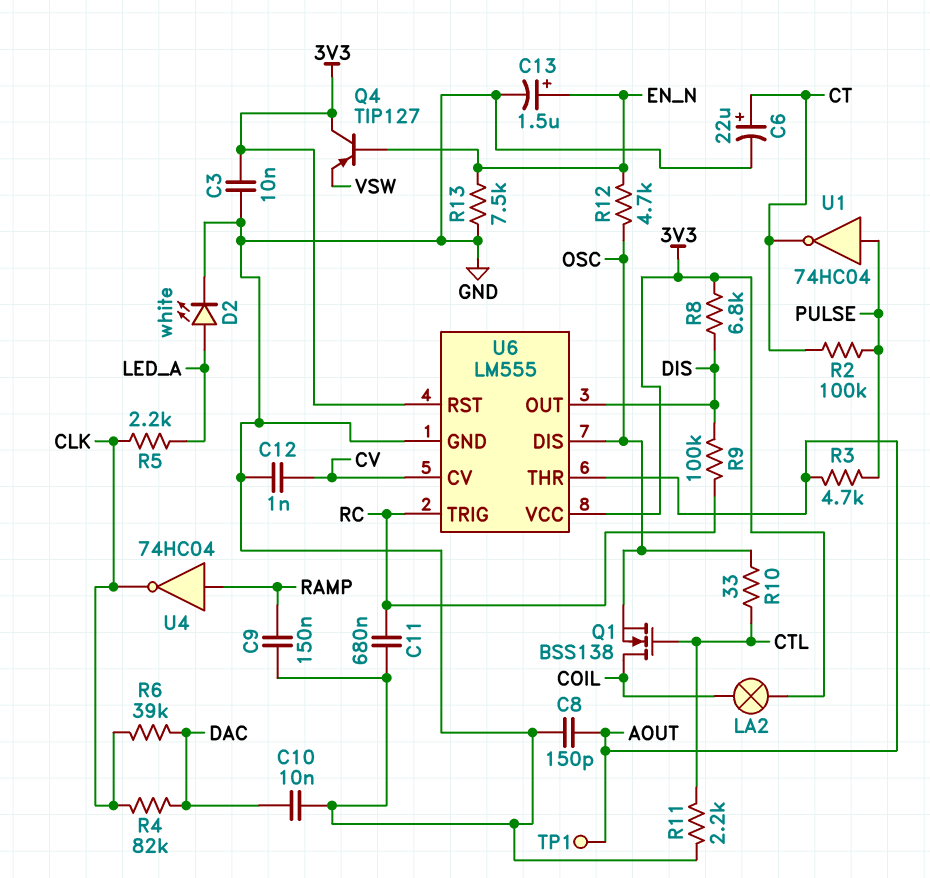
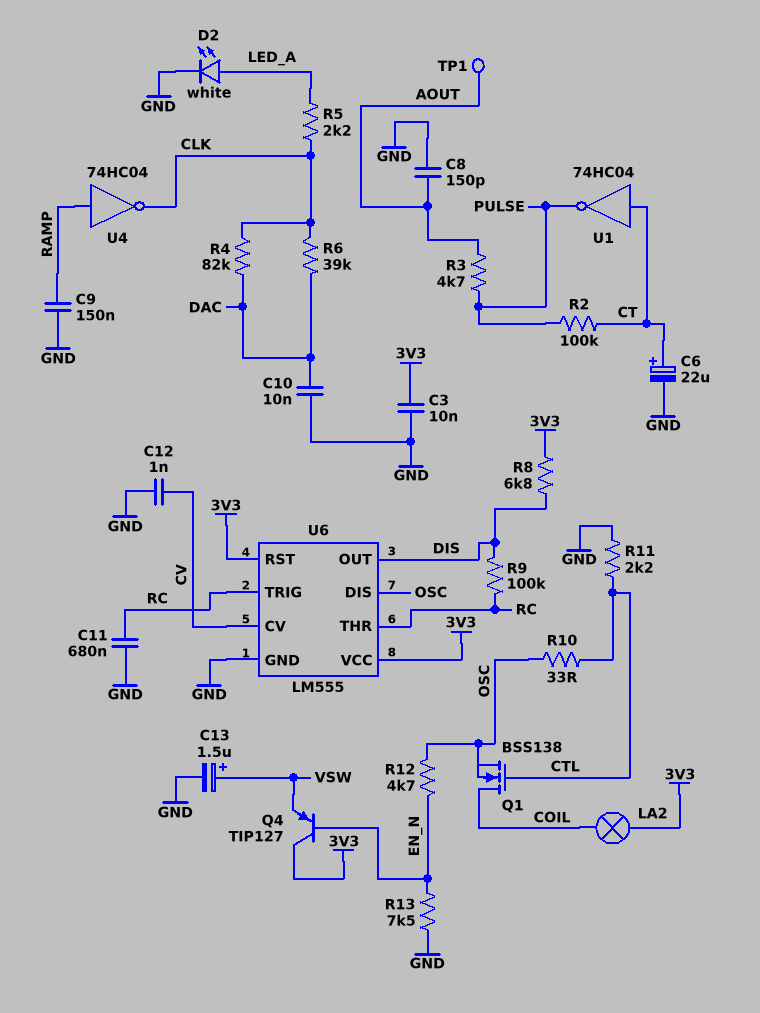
C13: 1.5uF (plus EN_N, minus GND) -> 1.5uF (plus VSW, minus GND)
U1: NOT 74HC04 (in PULSE, out CT) -> NOT 74HC04 (in CT, out PULSE)
U6 pin THR: AOUT -> RC

